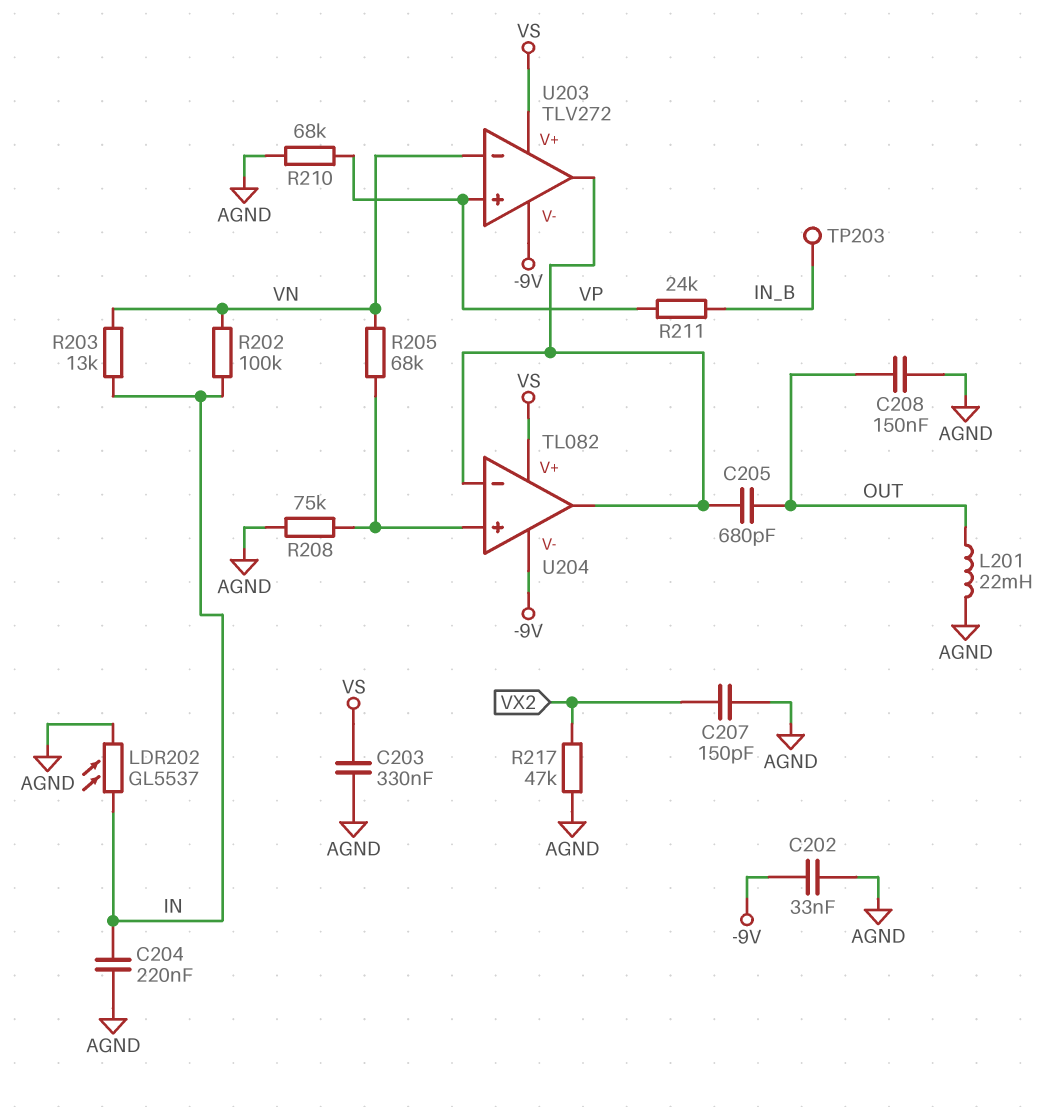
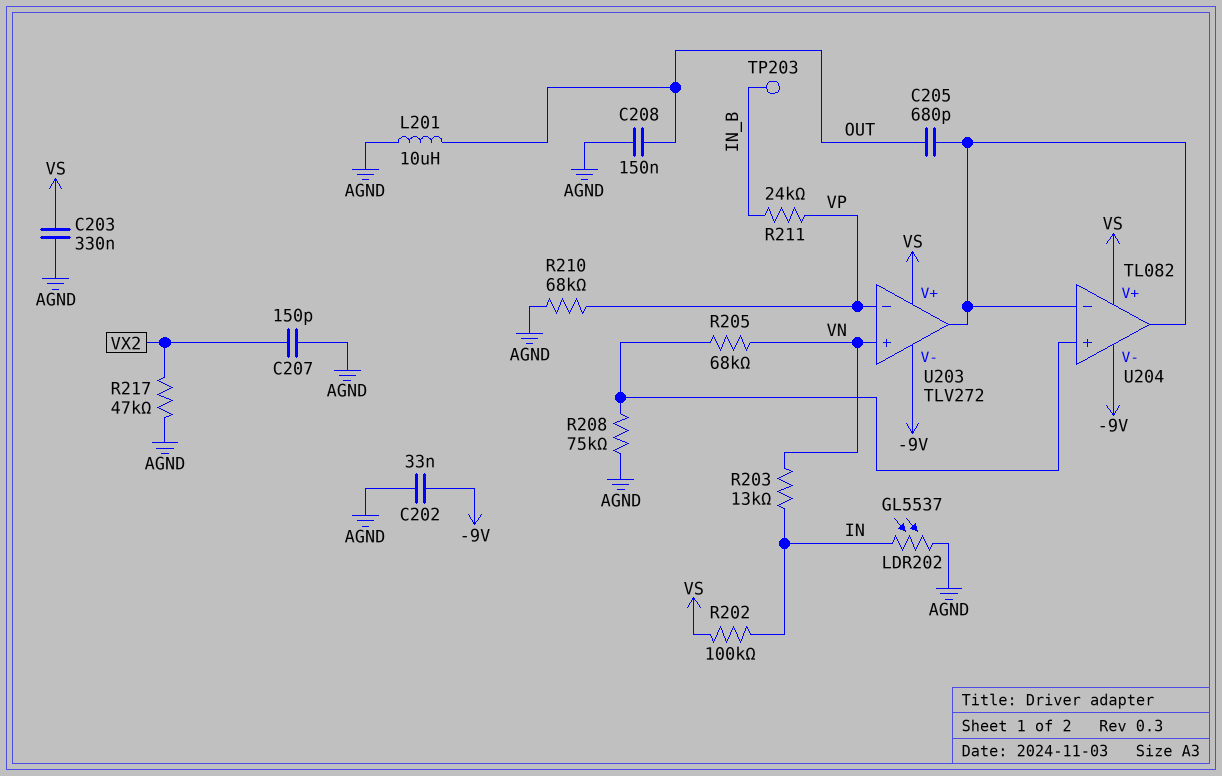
C204: 220nF (AGND, IN) -> none
L201: 22mH (AGND, OUT) -> 10uH (AGND, OUT)
R202: 100k (IN, VN) -> 100k (IN, VS)
U203 pin in+: VP -> VN
U203 pin in-: VN -> VP

